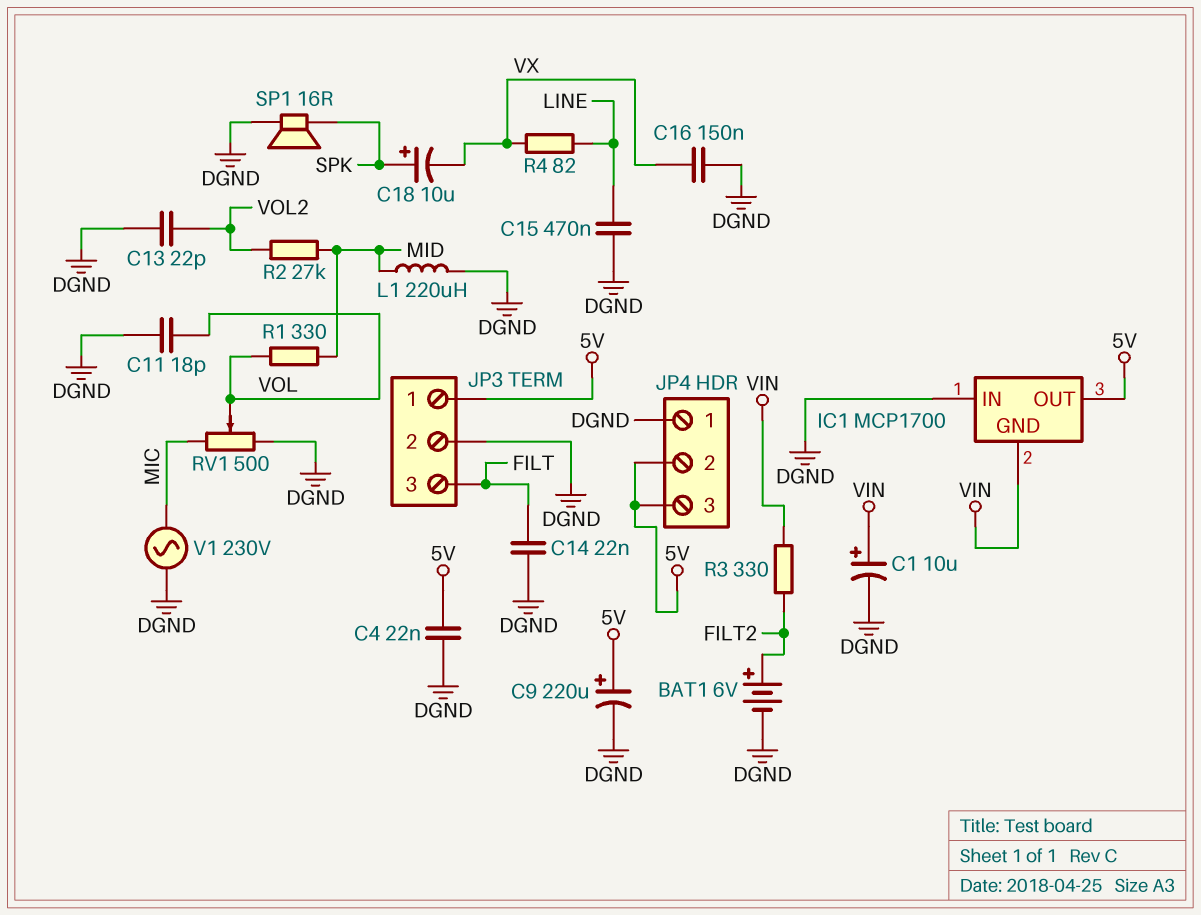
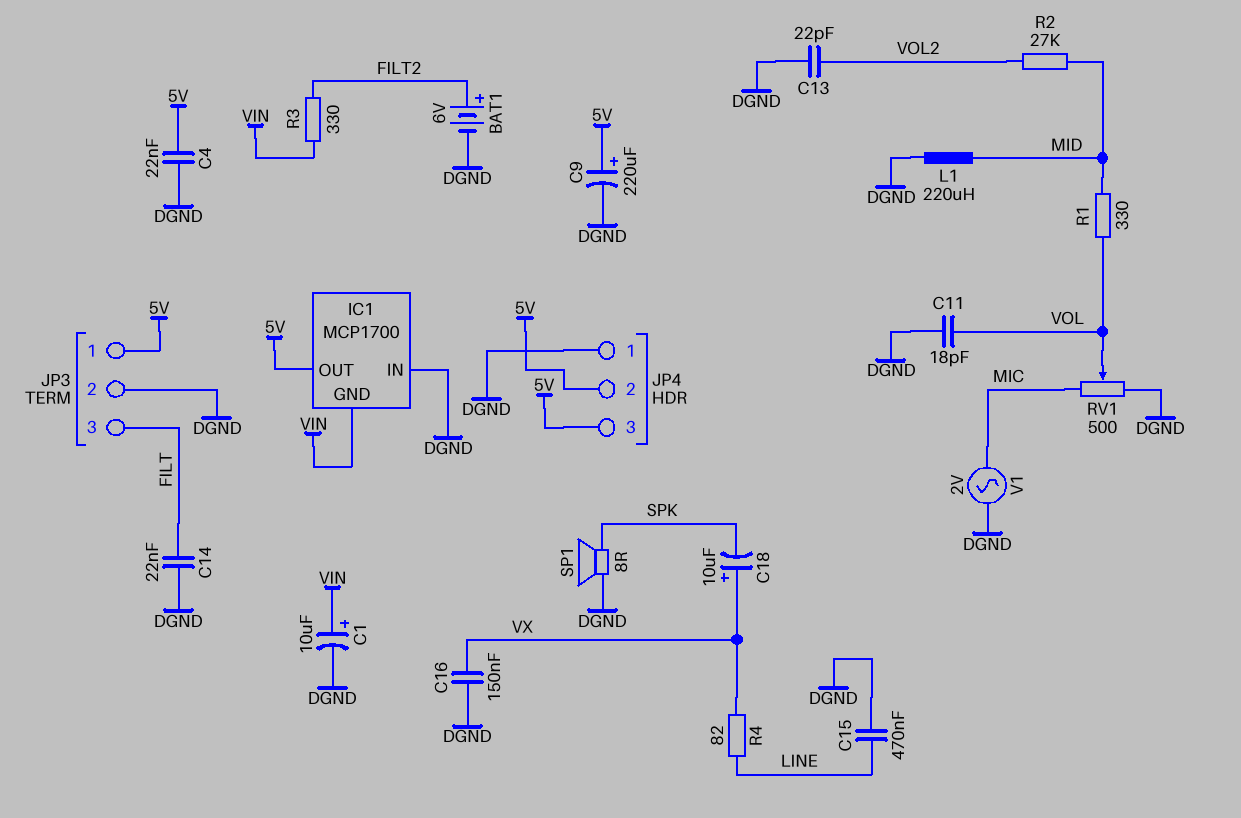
C18: 10uF (plus SPK, minus VX) -> 10uF (plus VX, minus SPK)
SP1: speaker 16R (DGND, SPK) -> speaker 8R (DGND, SPK)
V1: AC 230V (DGND, MIC) -> AC 2V (DGND, MIC)

